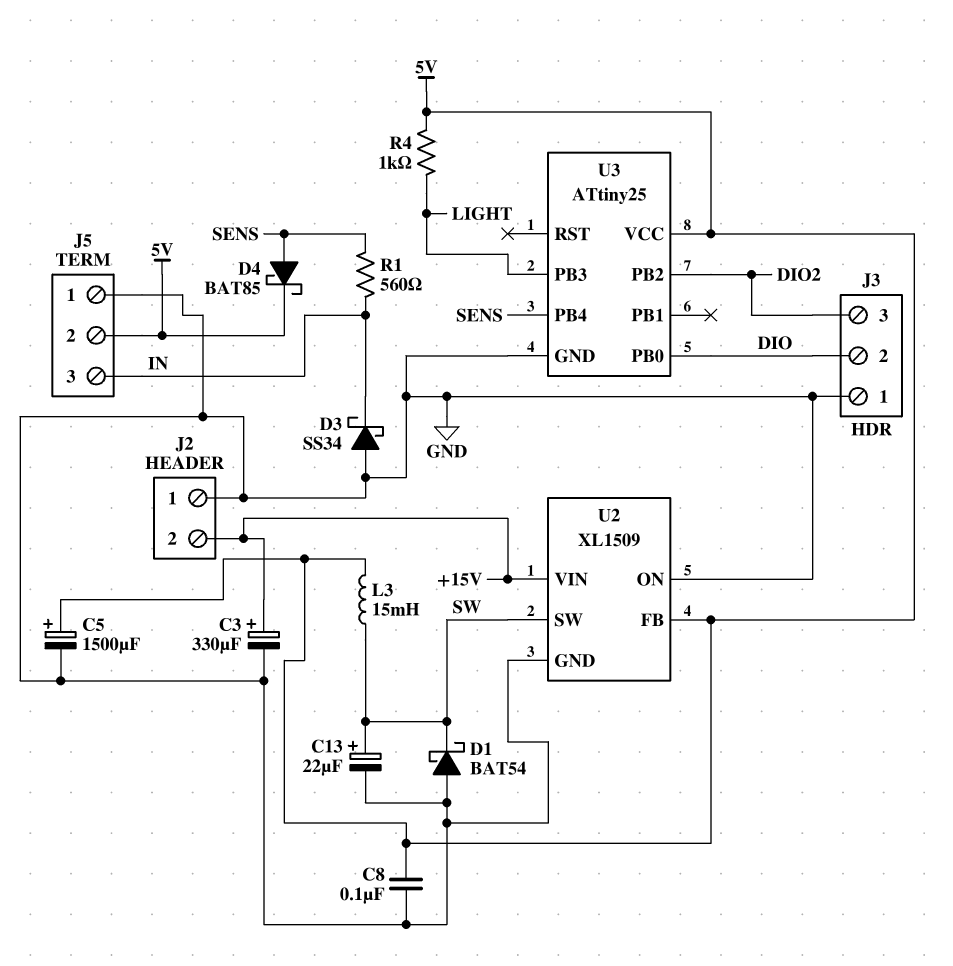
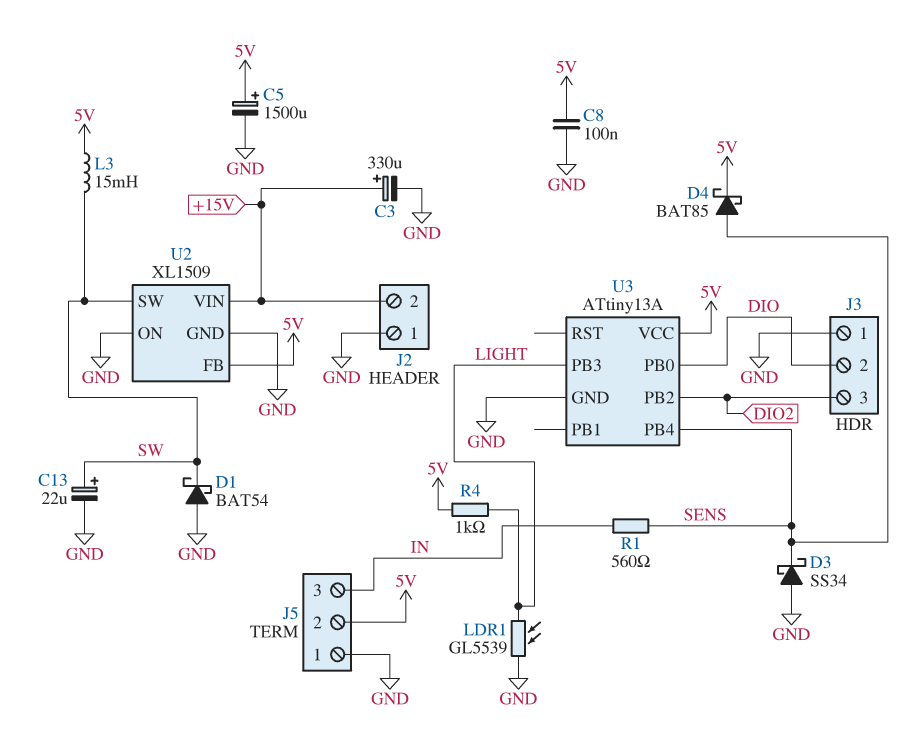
D3: schottky SS34 (A GND, K IN) -> schottky SS34 (A GND, K SENS)
LDR1: none -> GL5539 (GND, LIGHT)
U3: ATtiny25 -> ATtiny13A

